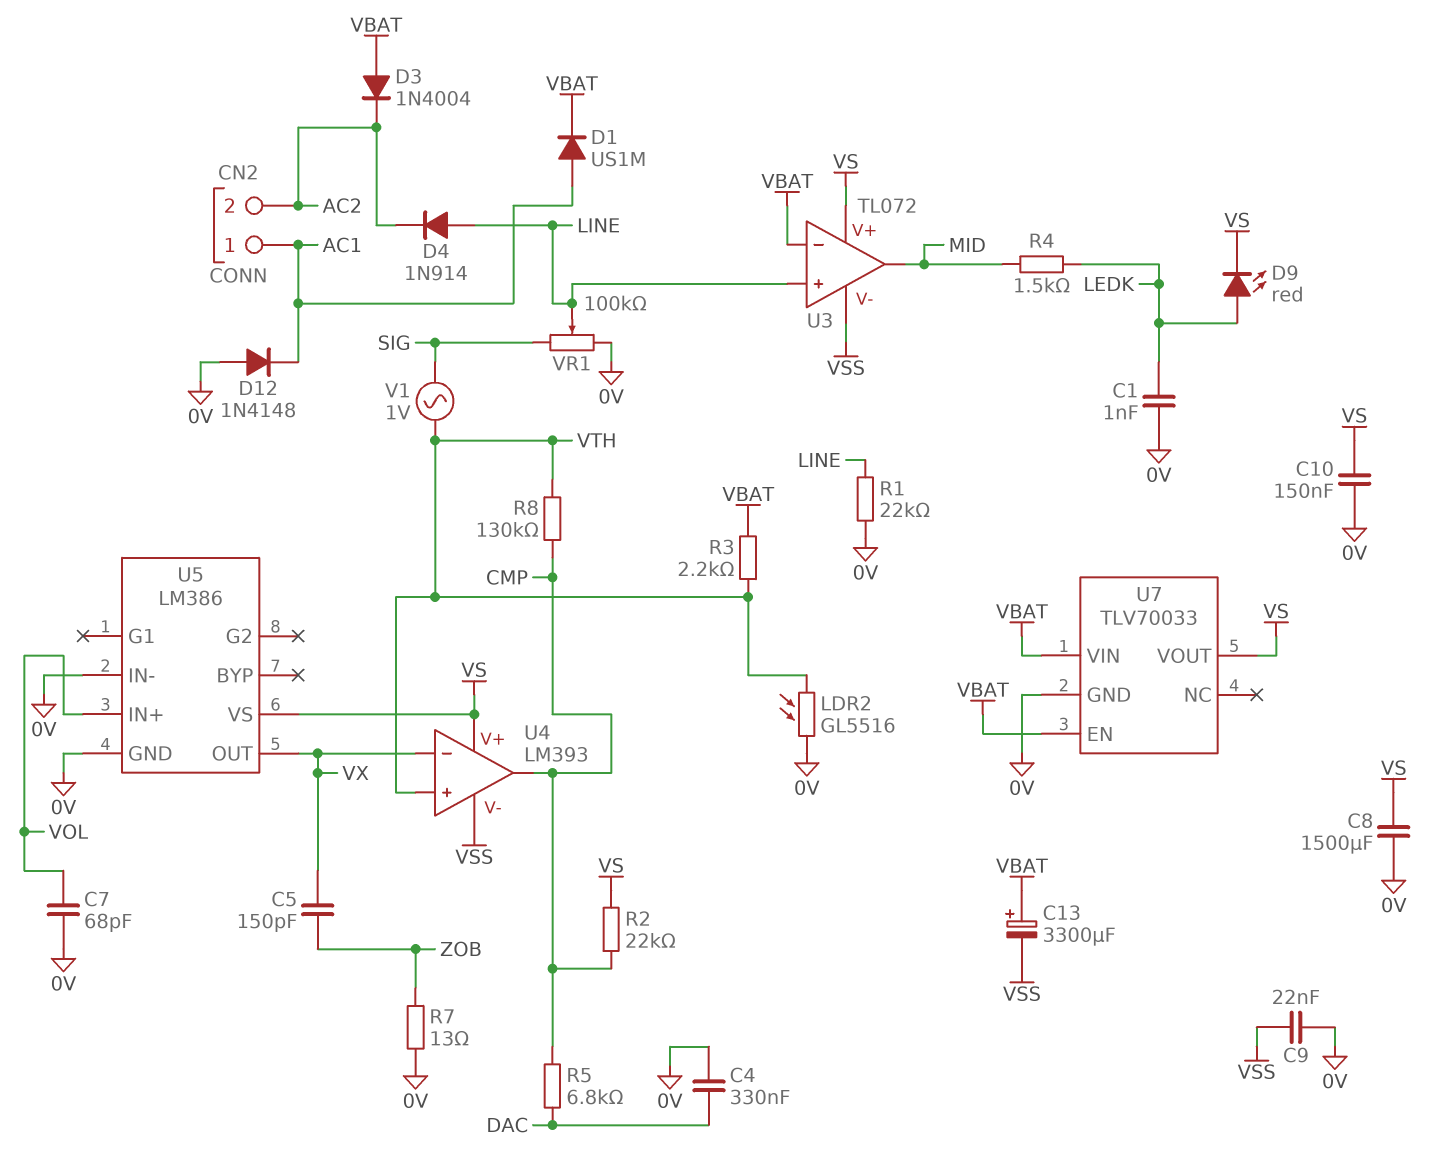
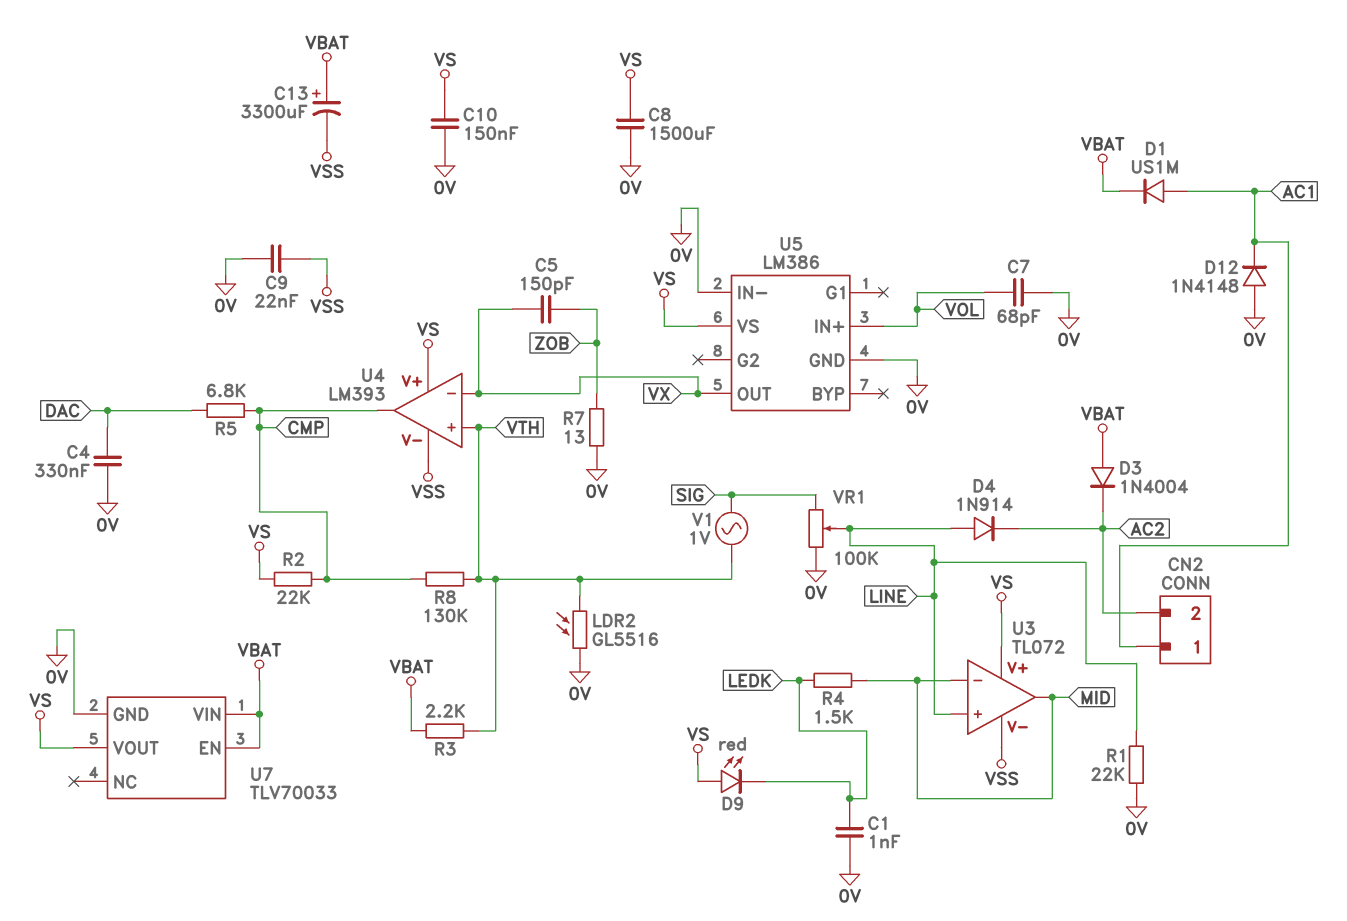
D9: LED red (A LEDK, K VS) -> LED red (A VS, K LEDK)
U3 pin in-: VBAT -> MID

